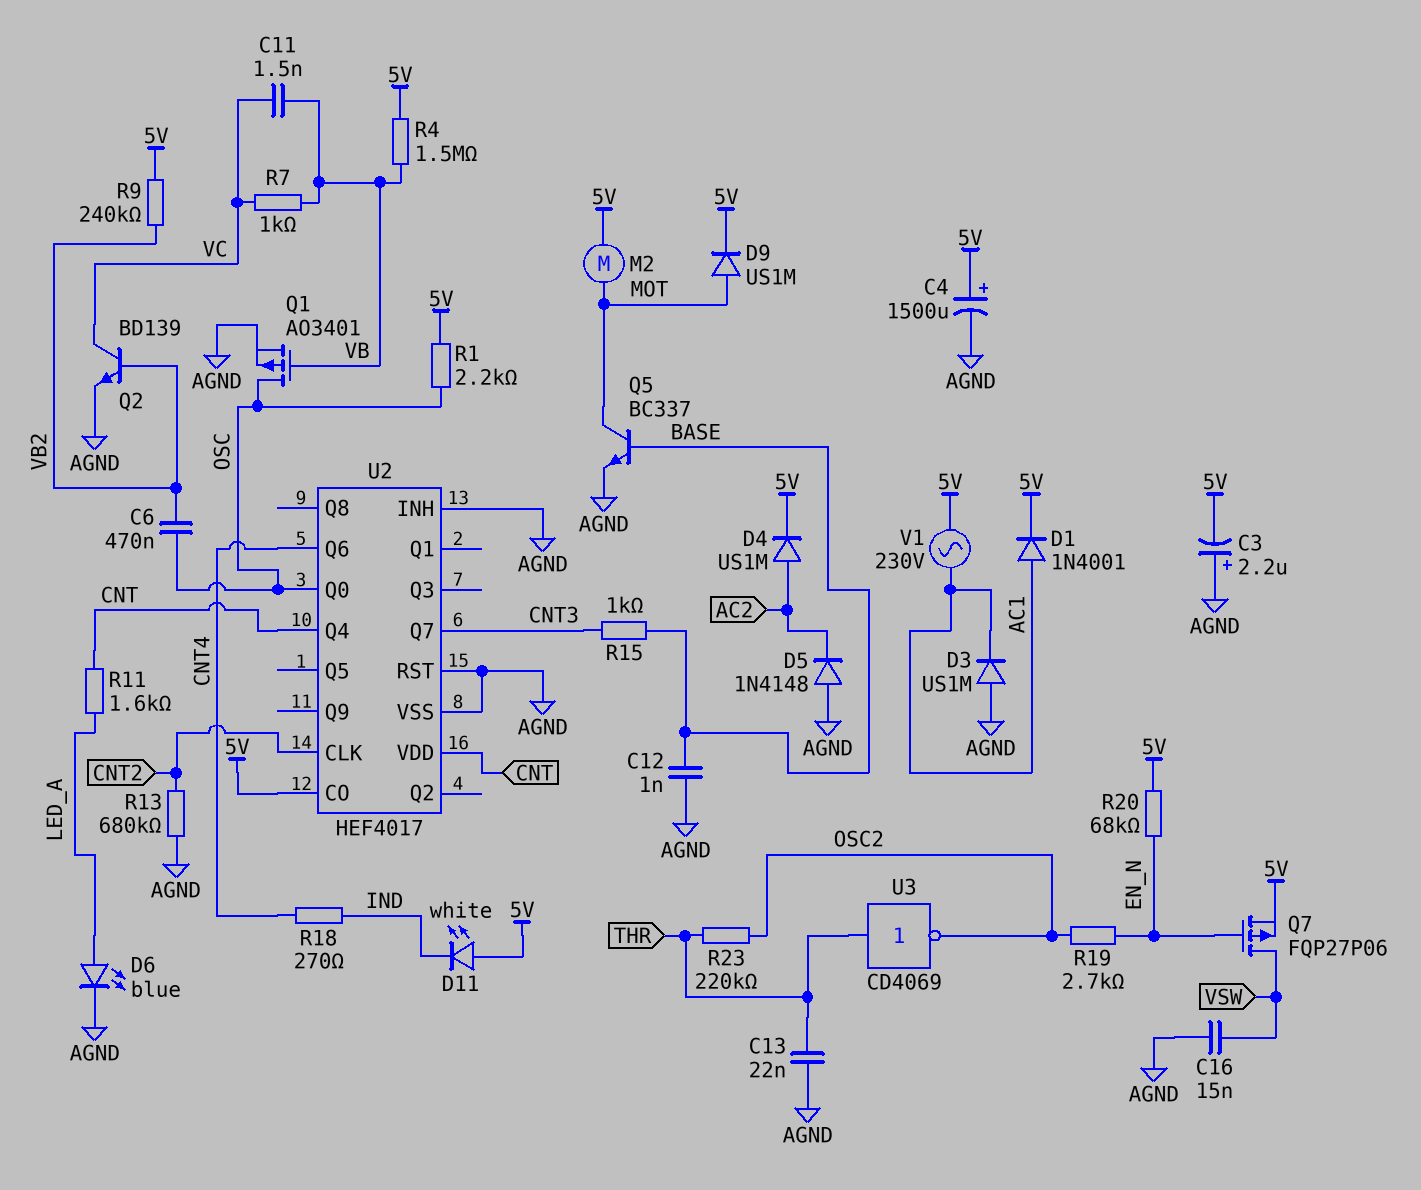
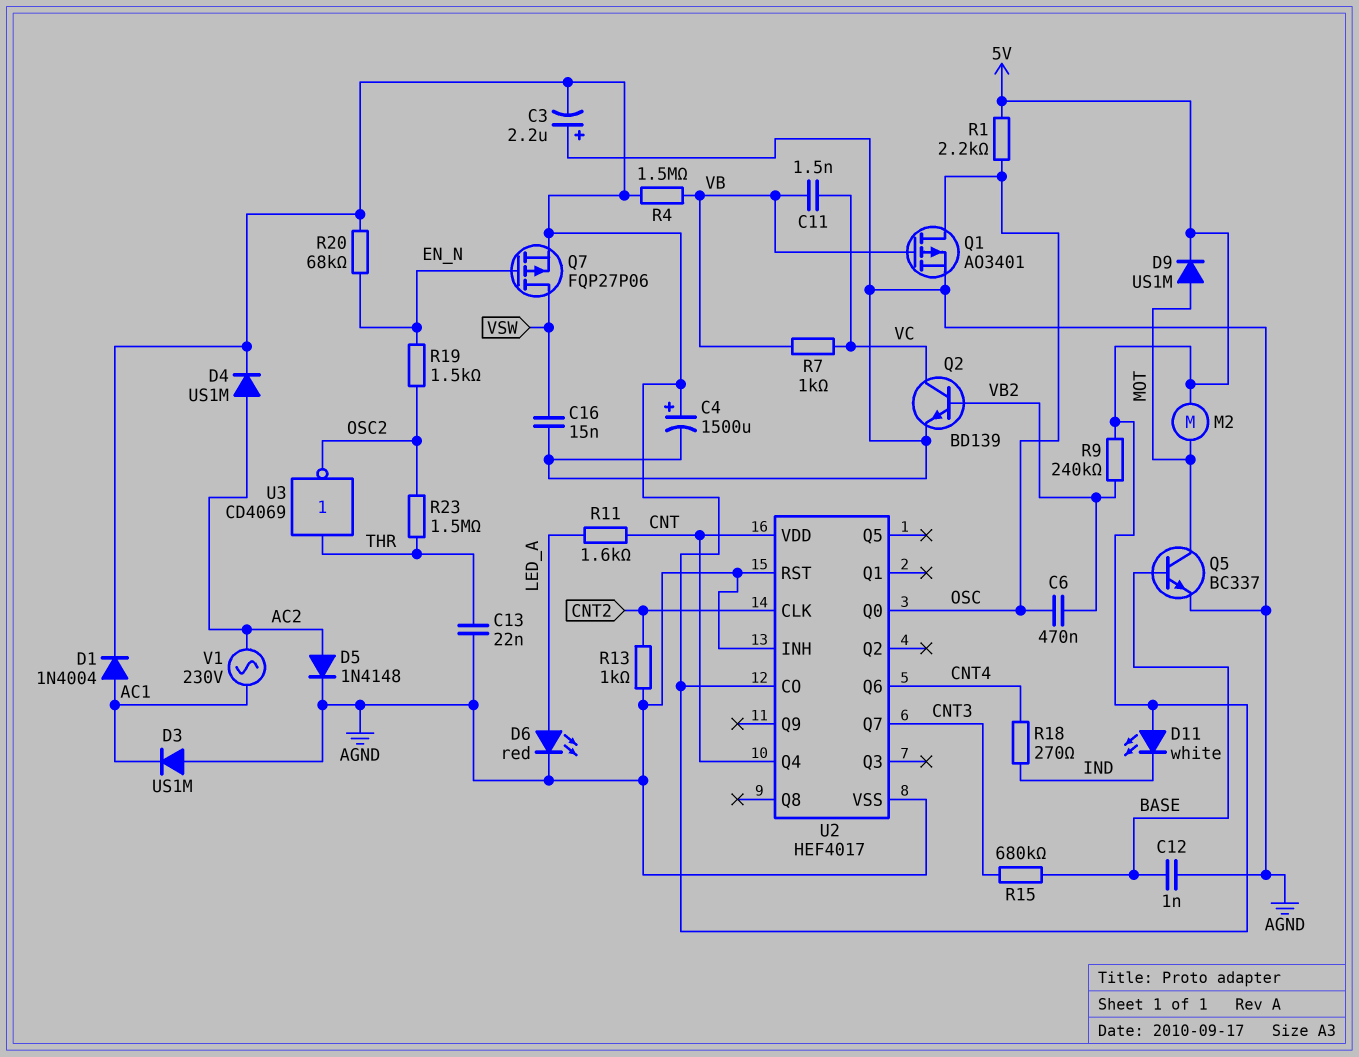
D1: diode 1N4001 (A AC1, K 5V) -> diode 1N4004 (A AC1, K 5V)
D5: diode 1N4148 (A AGND, K AC2) -> diode 1N4148 (A AC2, K AGND)
D6: LED blue (A LED_A, K AGND) -> LED red (A LED_A, K AGND)
R13: 680k (AGND, CNT2) -> 1k (AGND, CNT2)
R15: 1k (BASE, CNT3) -> 680k (BASE, CNT3)
R19: 2.7k (EN_N, OSC2) -> 1.5k (EN_N, OSC2)
R23: 220k (OSC2, THR) -> 1.5M (OSC2, THR)
V1: AC 230V (5V, AC1) -> AC 230V (AC1, AC2)

